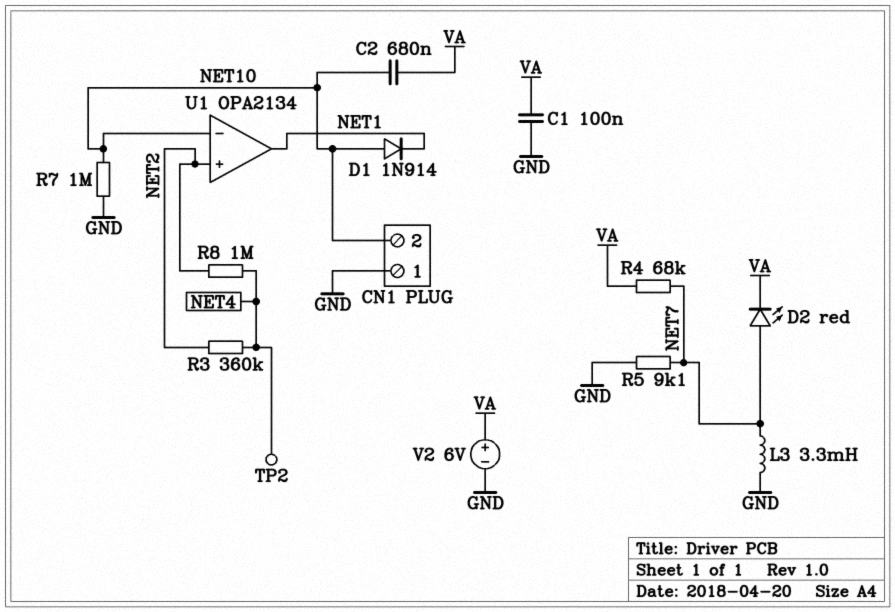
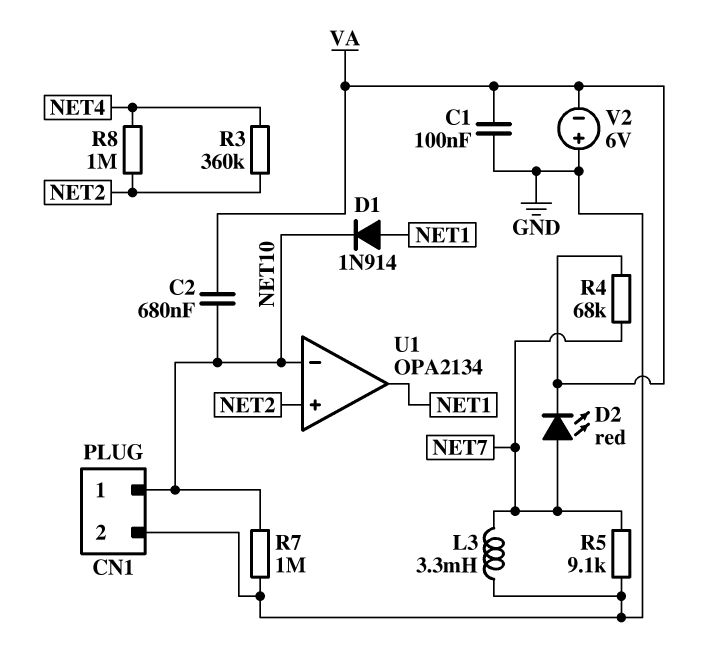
CN1 pin 1: GND -> NET10
CN1 pin 2: NET10 -> GND
D1: diode 1N914 (A NET10, K NET1) -> diode 1N914 (A NET1, K NET10)
TP2: test point (NET4) -> none
V2: 6V (plus VA, minus GND) -> 6V (plus GND, minus VA)

